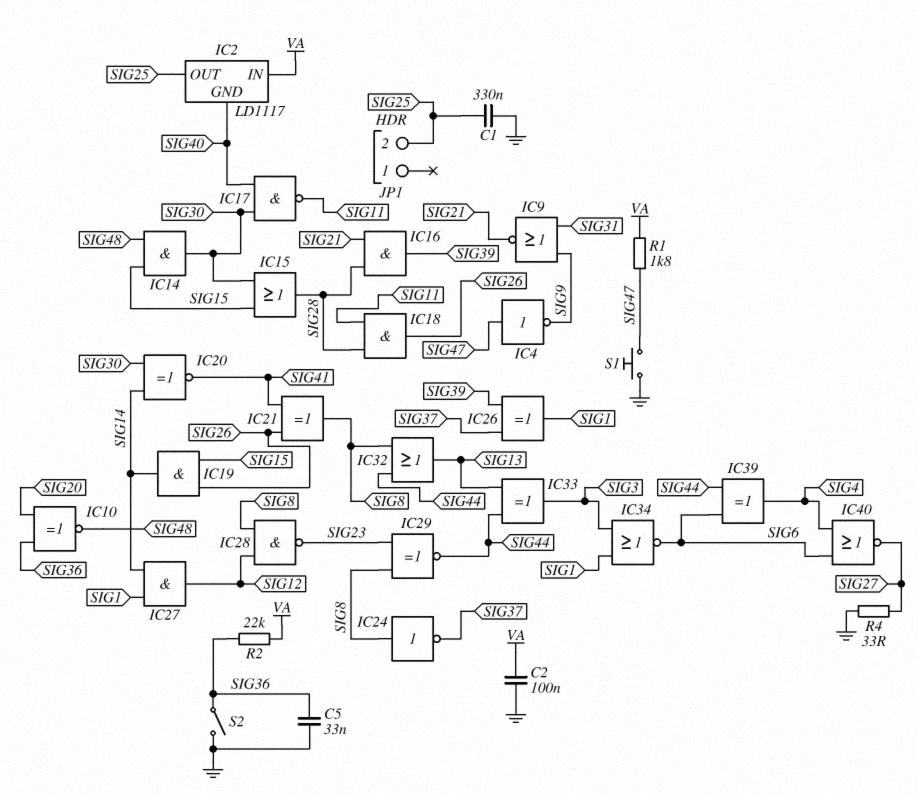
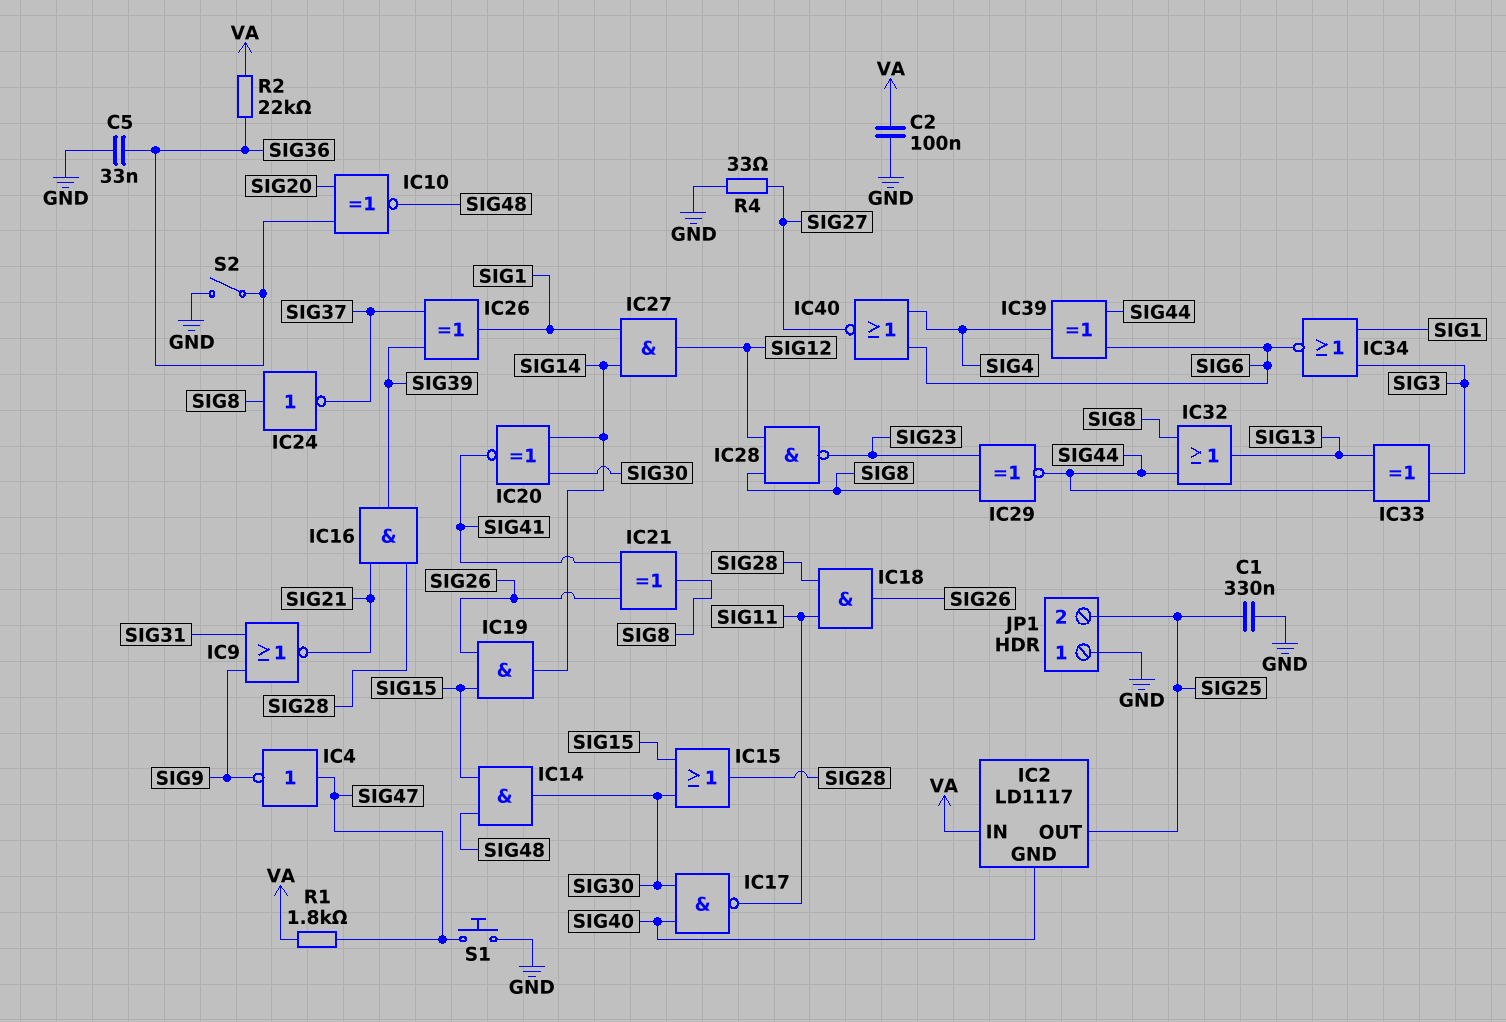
JP1 pin 1: none -> GND

